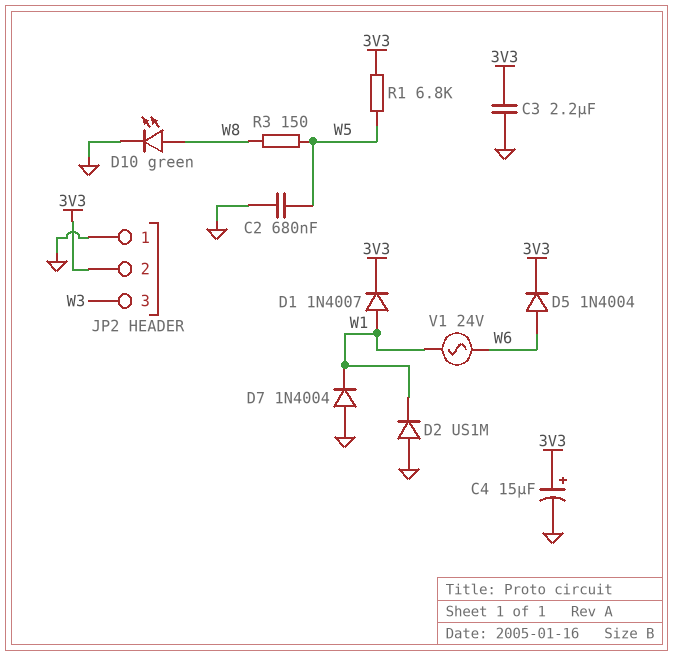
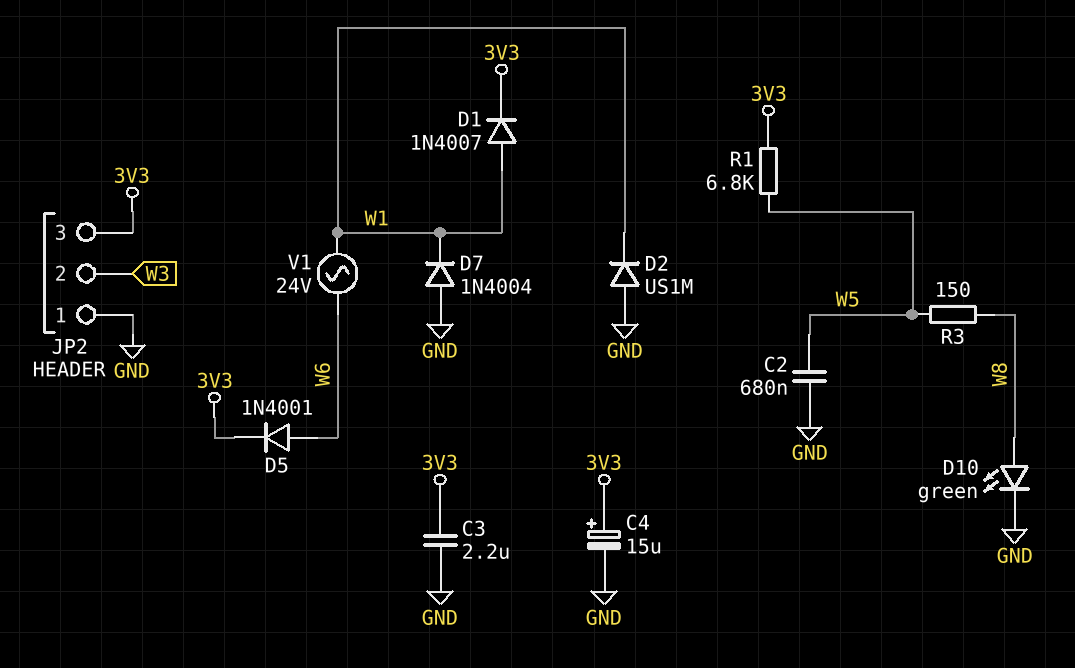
D5: diode 1N4004 (A W6, K 3V3) -> diode 1N4001 (A W6, K 3V3)
JP2 pin 2: 3V3 -> W3
JP2 pin 3: W3 -> 3V3

